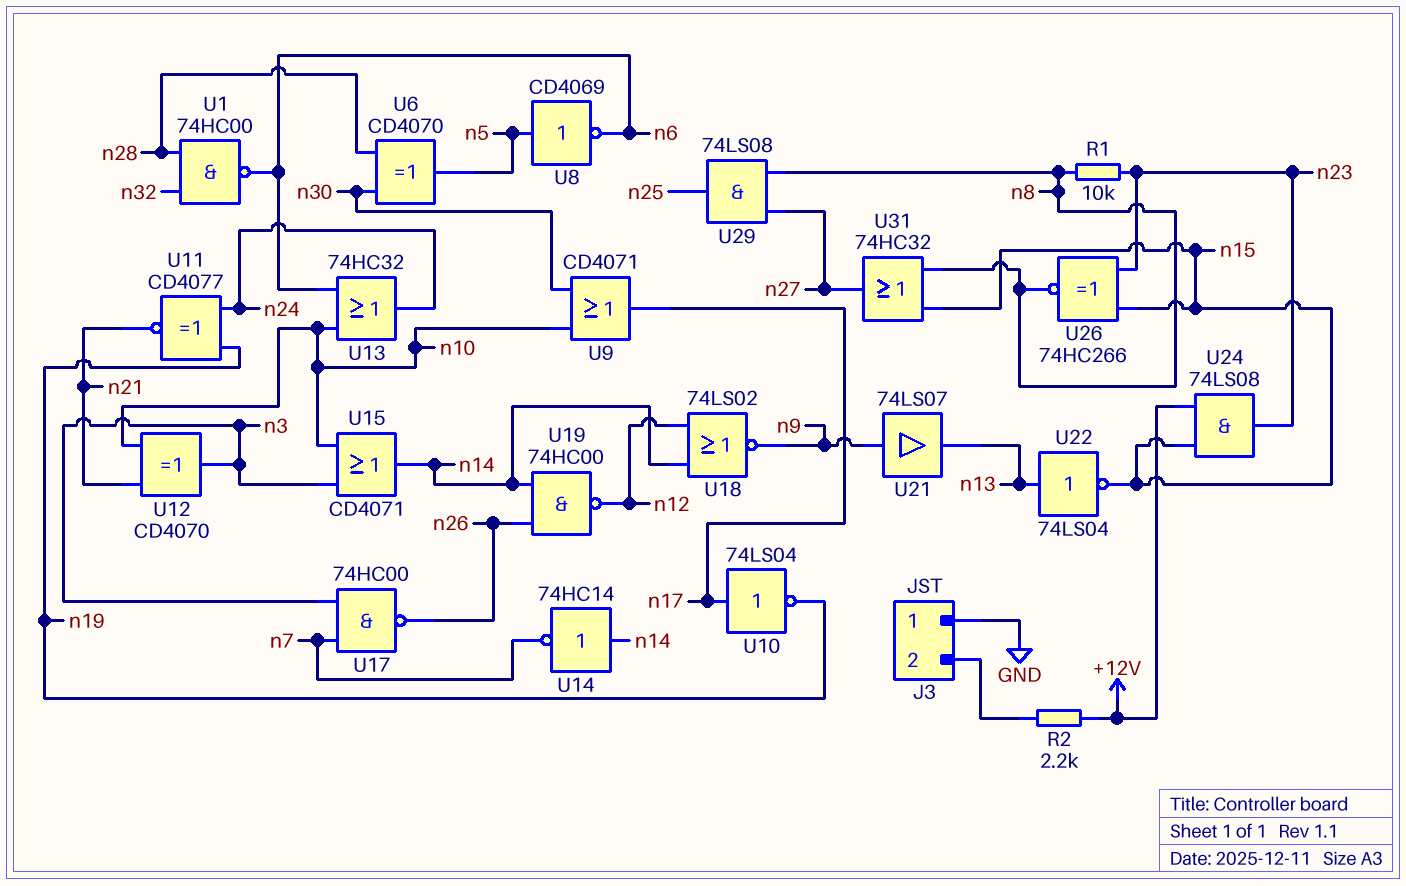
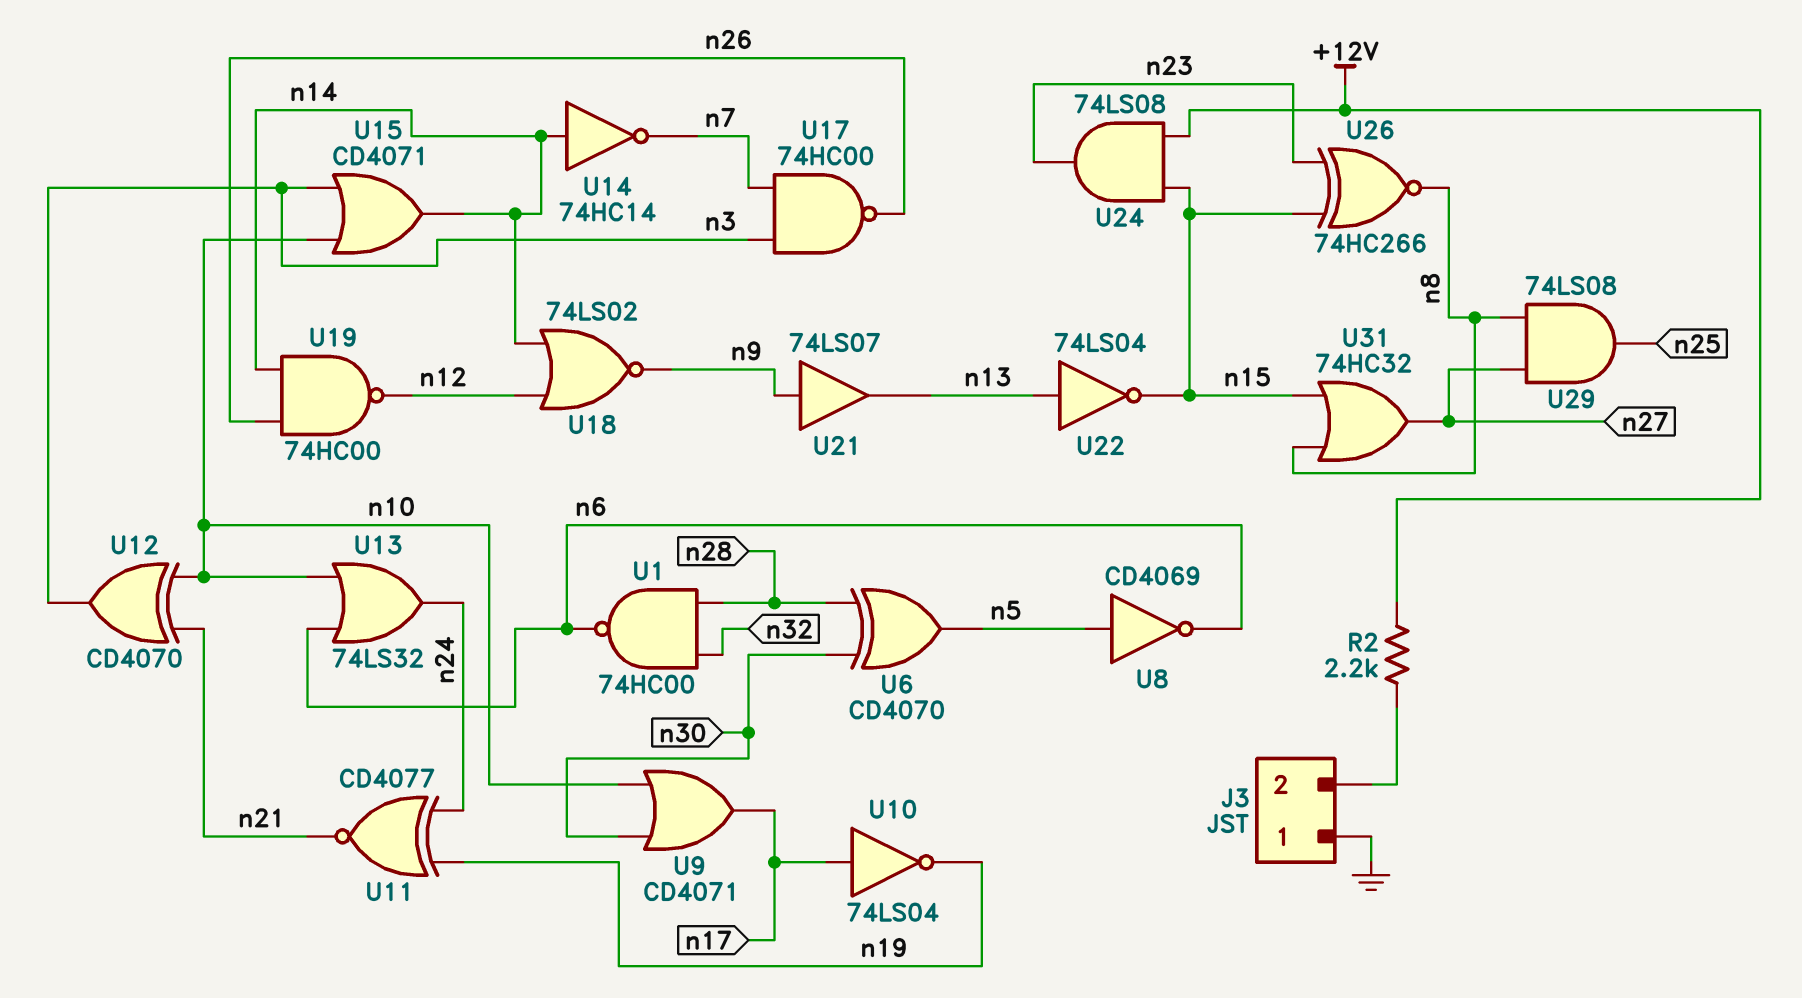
R1: 10k (n8, n23) -> none
U13: OR 74HC32 (in n6, in n10, out n24) -> OR 74LS32 (in n6, in n10, out n24)

